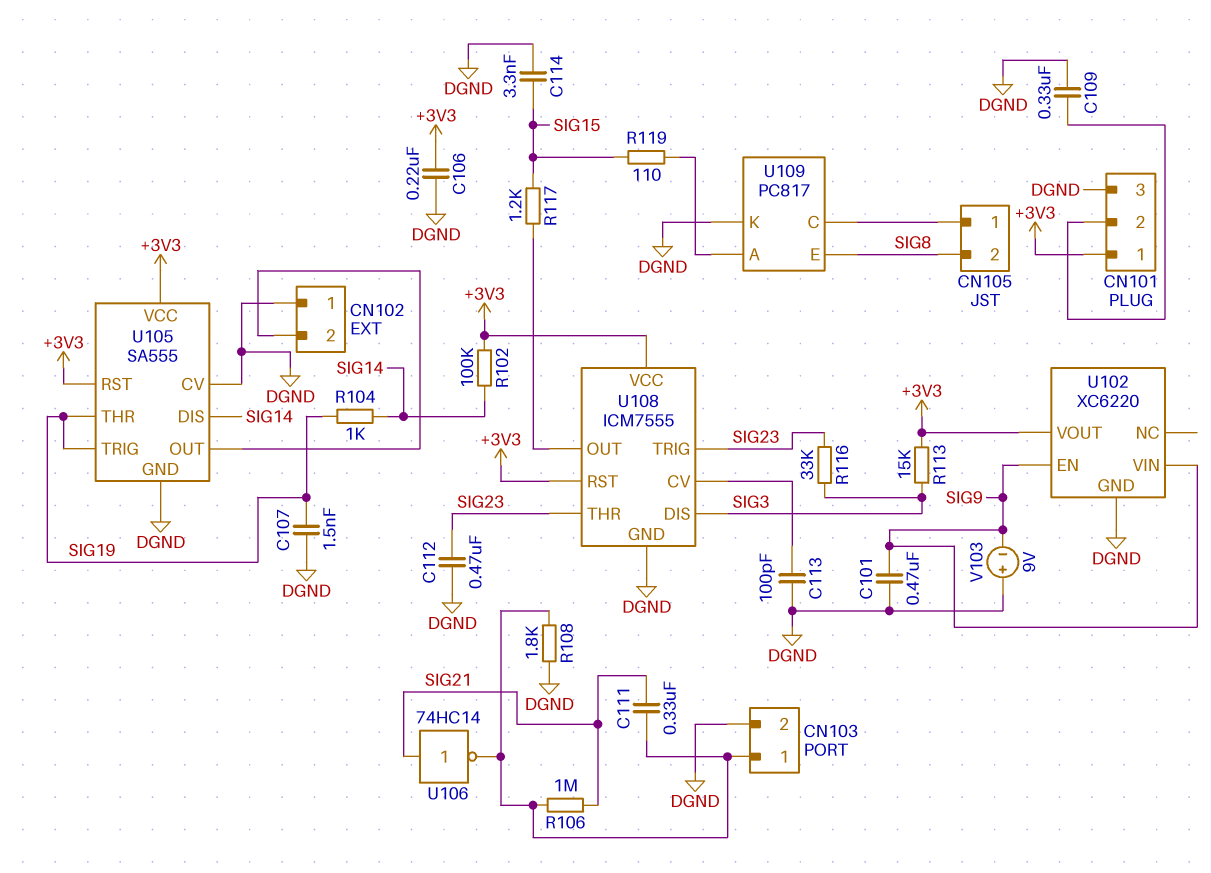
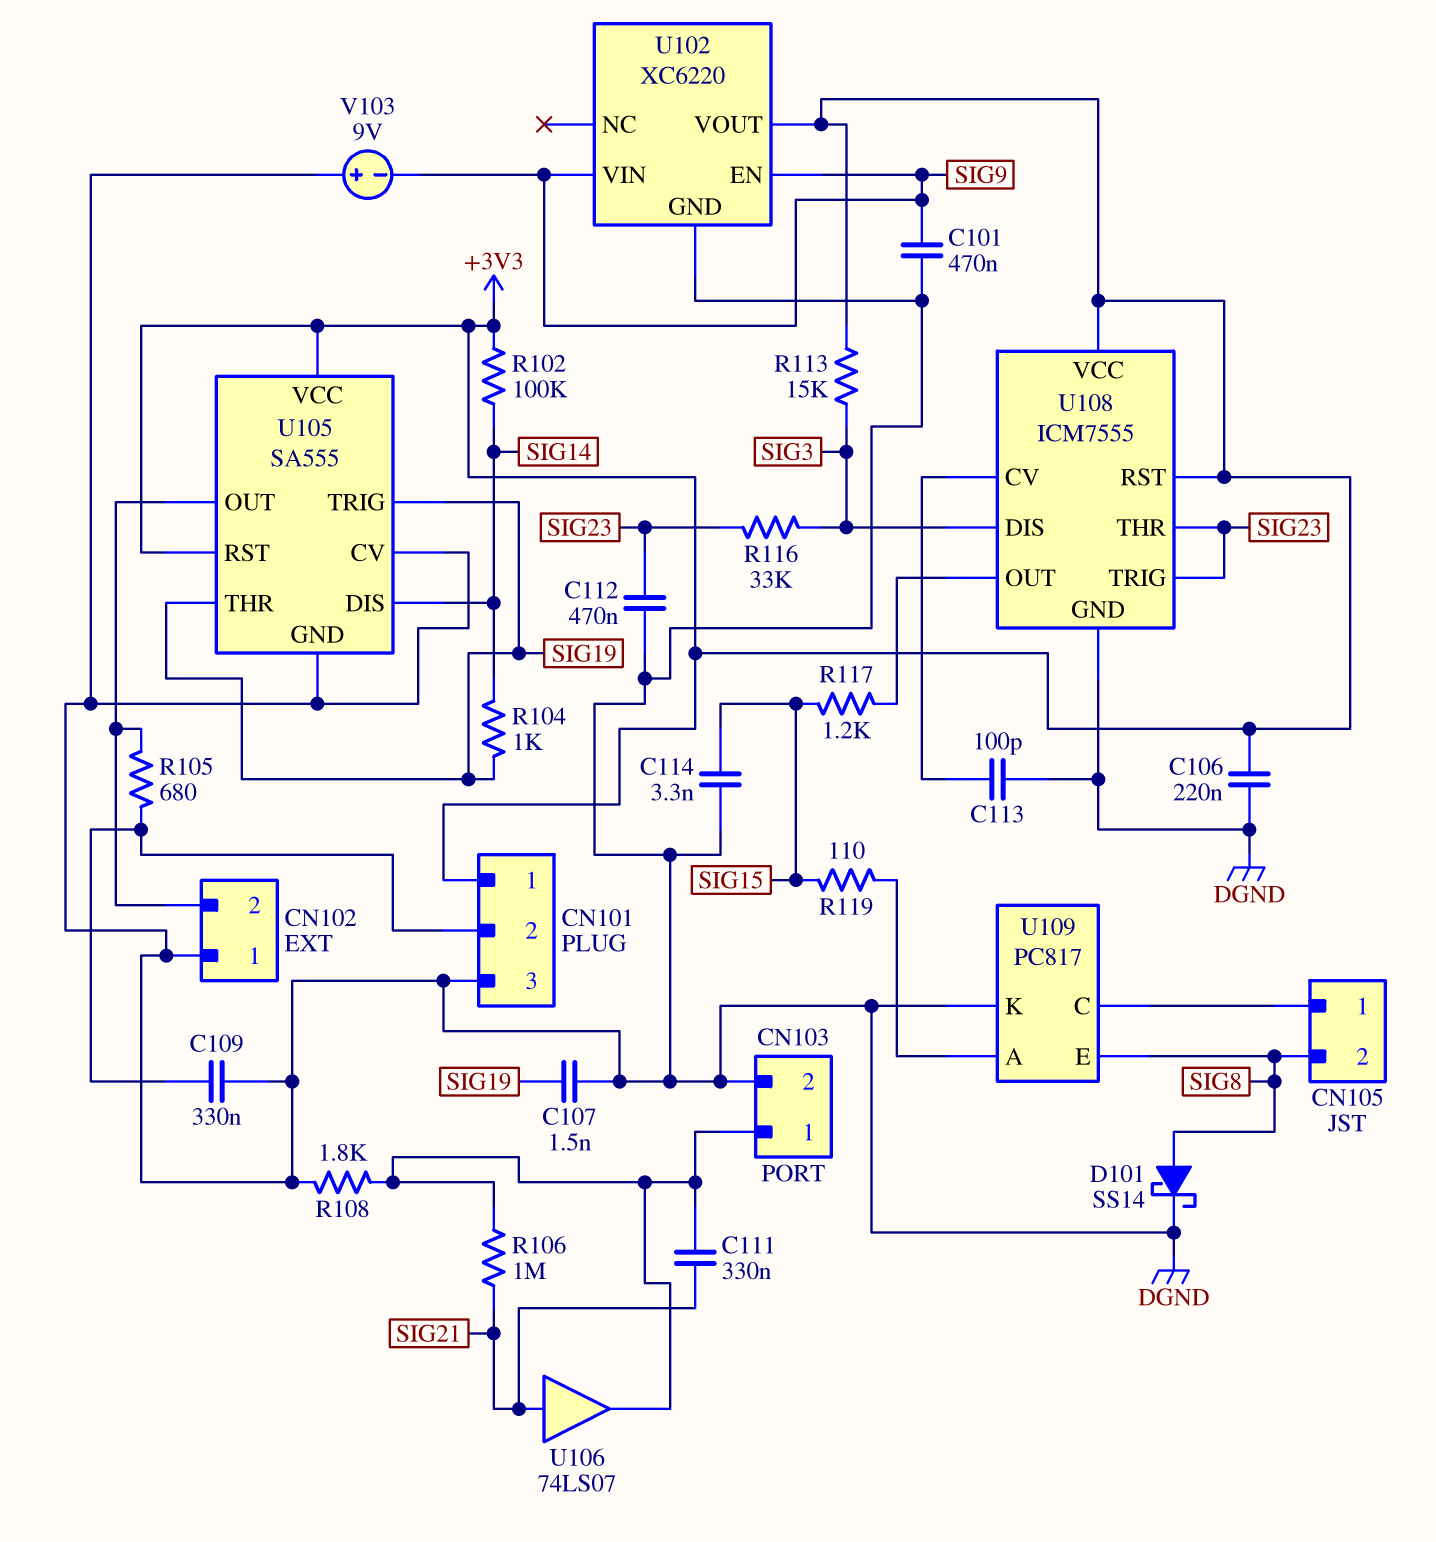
D101: none -> schottky SS14 (A SIG8, K DGND)
R105: none -> 680 (CN101/2, CN102/2)
U106: NOT 74HC14 (in SIG21, out CN103/1) -> buffer 74LS07 (in SIG21, out CN103/1)

